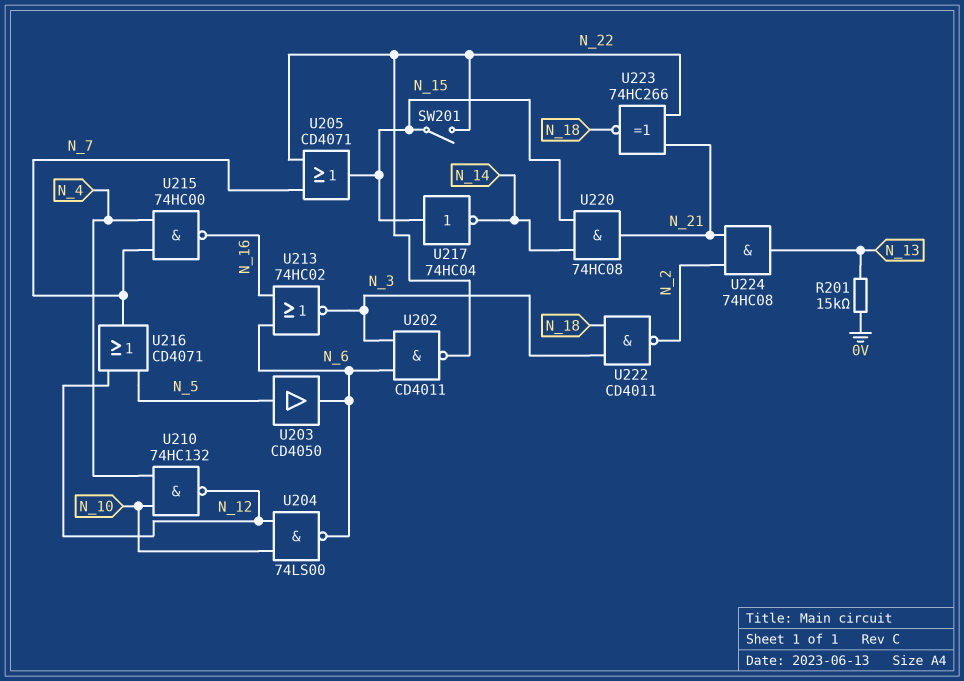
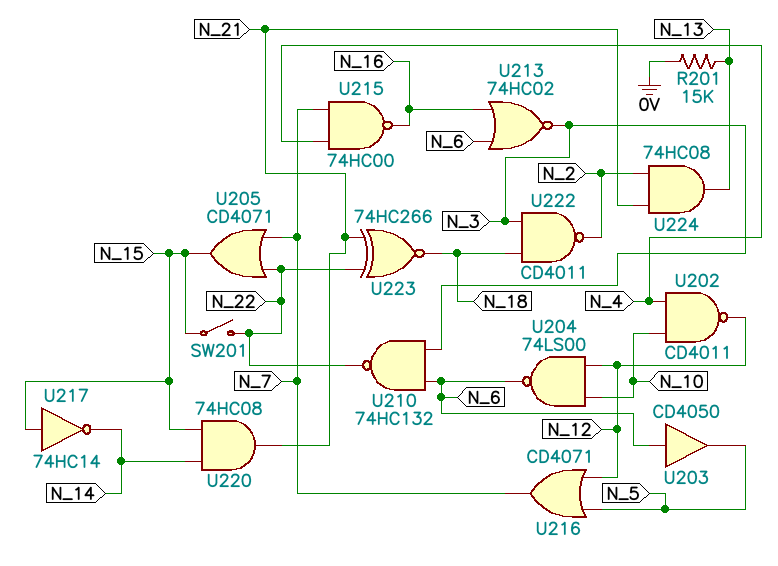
U202: NAND CD4011 (in N_3, in N_6, out N_22) -> NAND CD4011 (in N_4, in N_10, out N_12)
U203: buffer CD4050 (in N_5, out N_6) -> buffer CD4050 (in N_6, out N_5)
U210: NAND 74HC132 (in N_4, in N_10, out N_12) -> NAND 74HC132 (in N_3, in N_6, out N_22)
U217: NOT 74HC04 (in N_15, out N_14) -> NOT 74HC14 (in N_15, out N_14)

